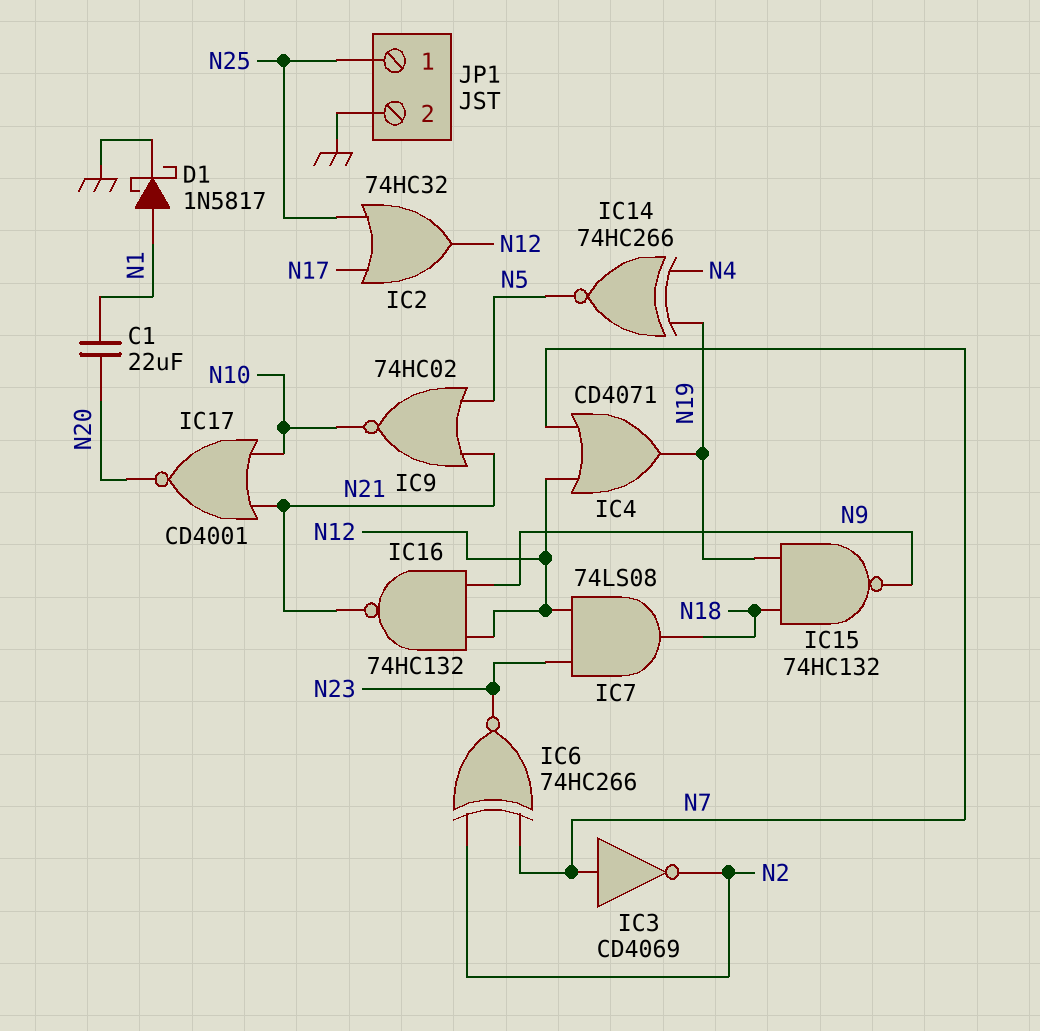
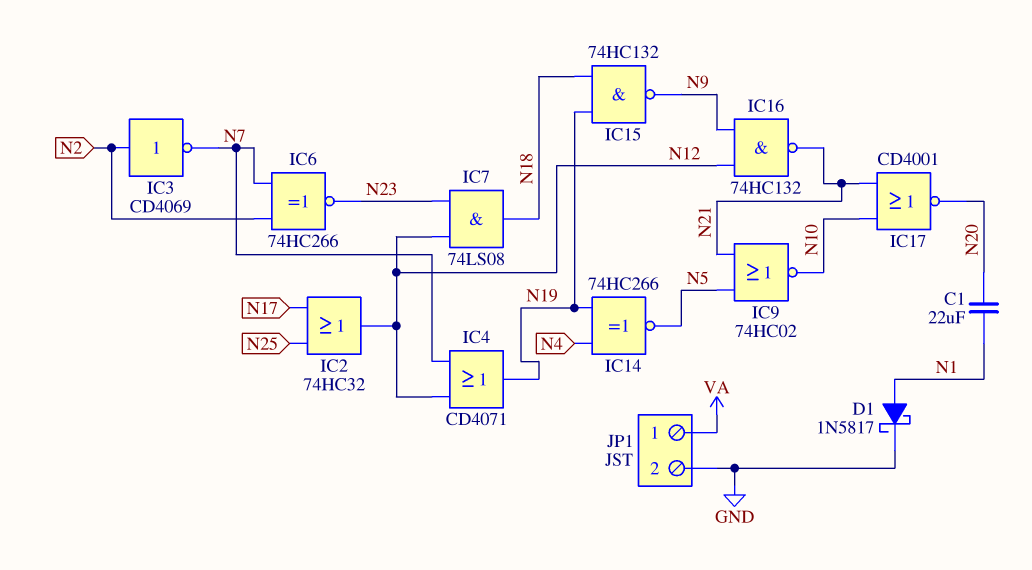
IC3: NOT CD4069 (in N7, out N2) -> NOT CD4069 (in N2, out N7)
JP1 pin 1: N25 -> VA

